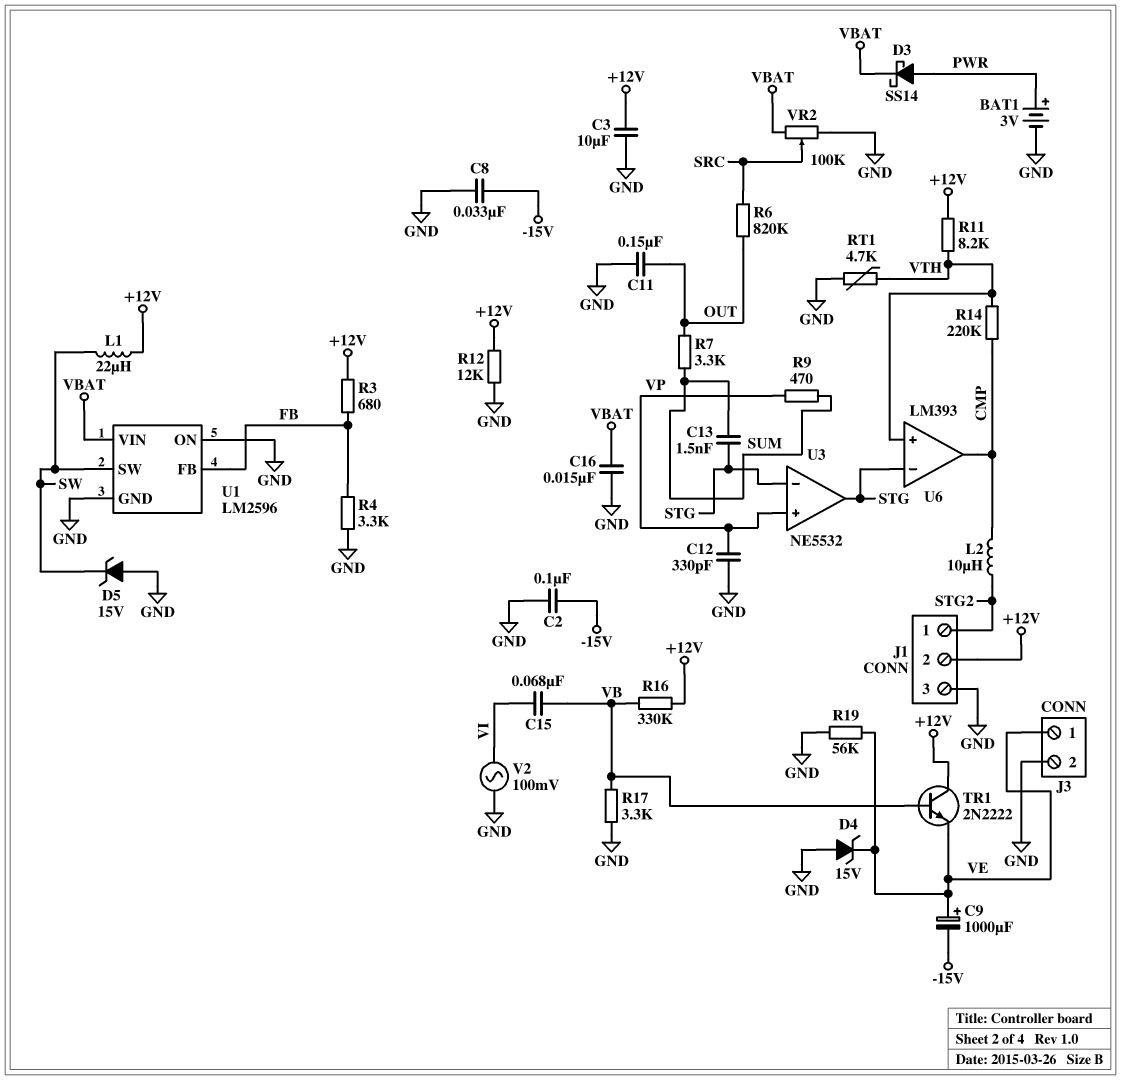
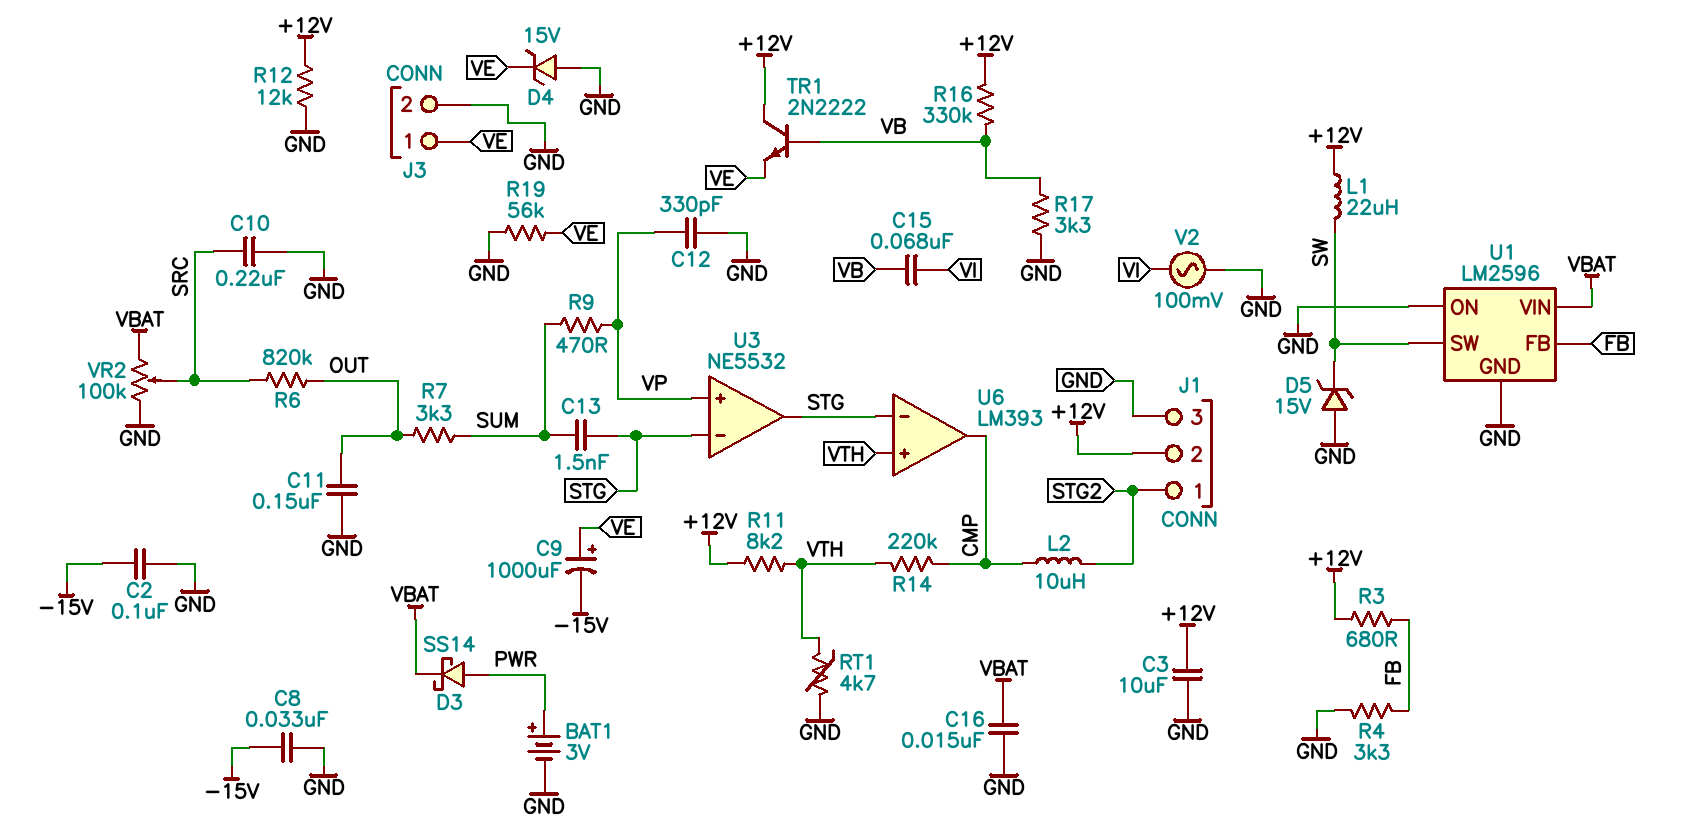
C10: none -> 220nF (GND, SRC)

